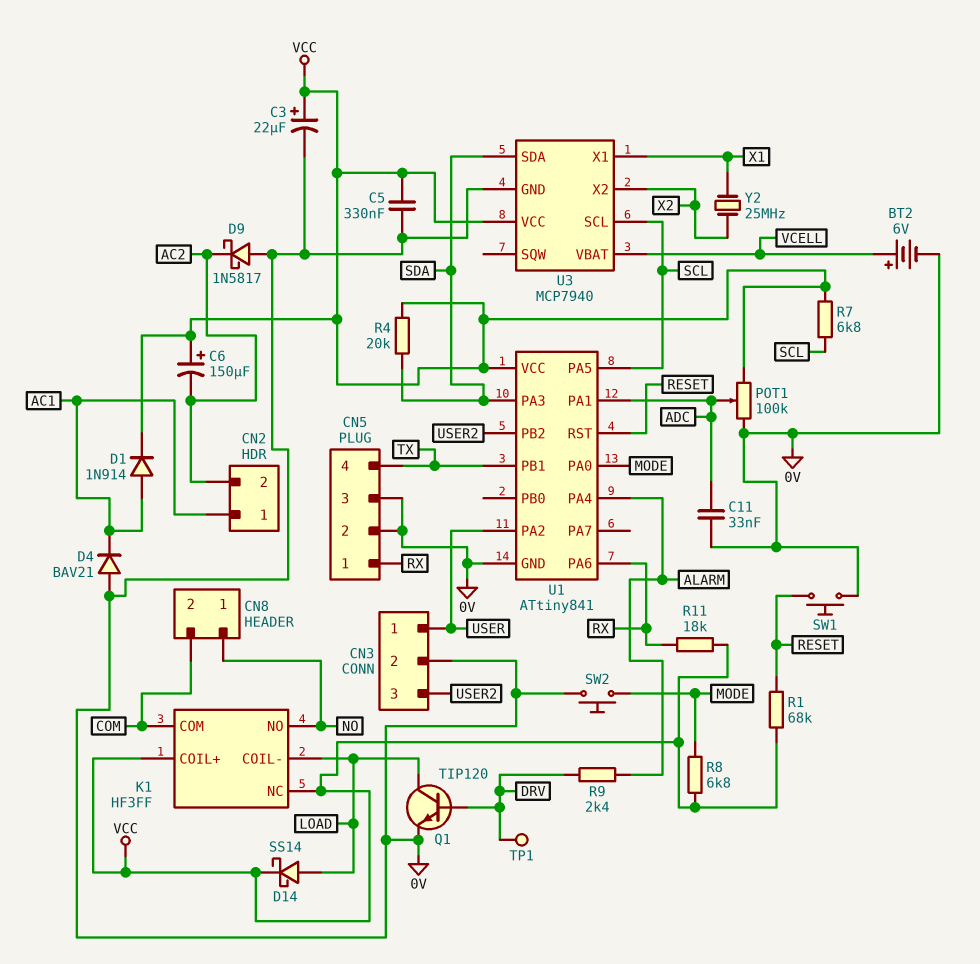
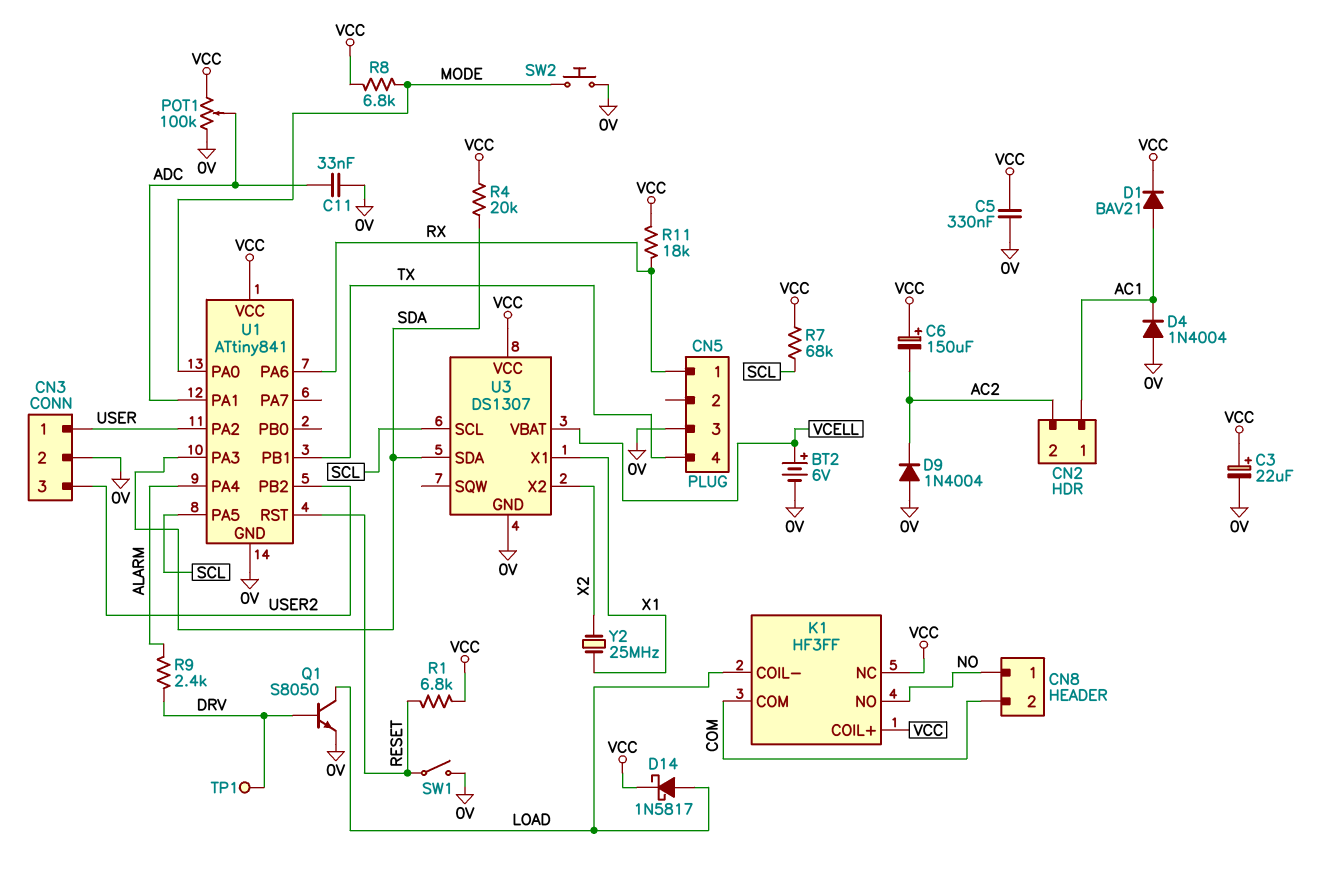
CN5 pin 2: 0V -> none
D1: diode 1N914 (A AC1, K VCC) -> diode BAV21 (A AC1, K VCC)
D4: diode BAV21 (A 0V, K AC1) -> diode 1N4004 (A 0V, K AC1)
D9: schottky 1N5817 (A 0V, K AC2) -> diode 1N4004 (A 0V, K AC2)
D14: schottky SS14 (A LOAD, K VCC) -> schottky 1N5817 (A LOAD, K VCC)
Q1: NPN TIP120 (B DRV, C LOAD, E 0V) -> NPN S8050 (B DRV, C LOAD, E 0V)
R1: 68k (RESET, VCC) -> 6.8k (RESET, VCC)
R7: 6.8k (SCL, VCC) -> 68k (SCL, VCC)
SW1: button (0V, RESET) -> switch (0V, RESET)
U3: MCP7940 -> DS1307

